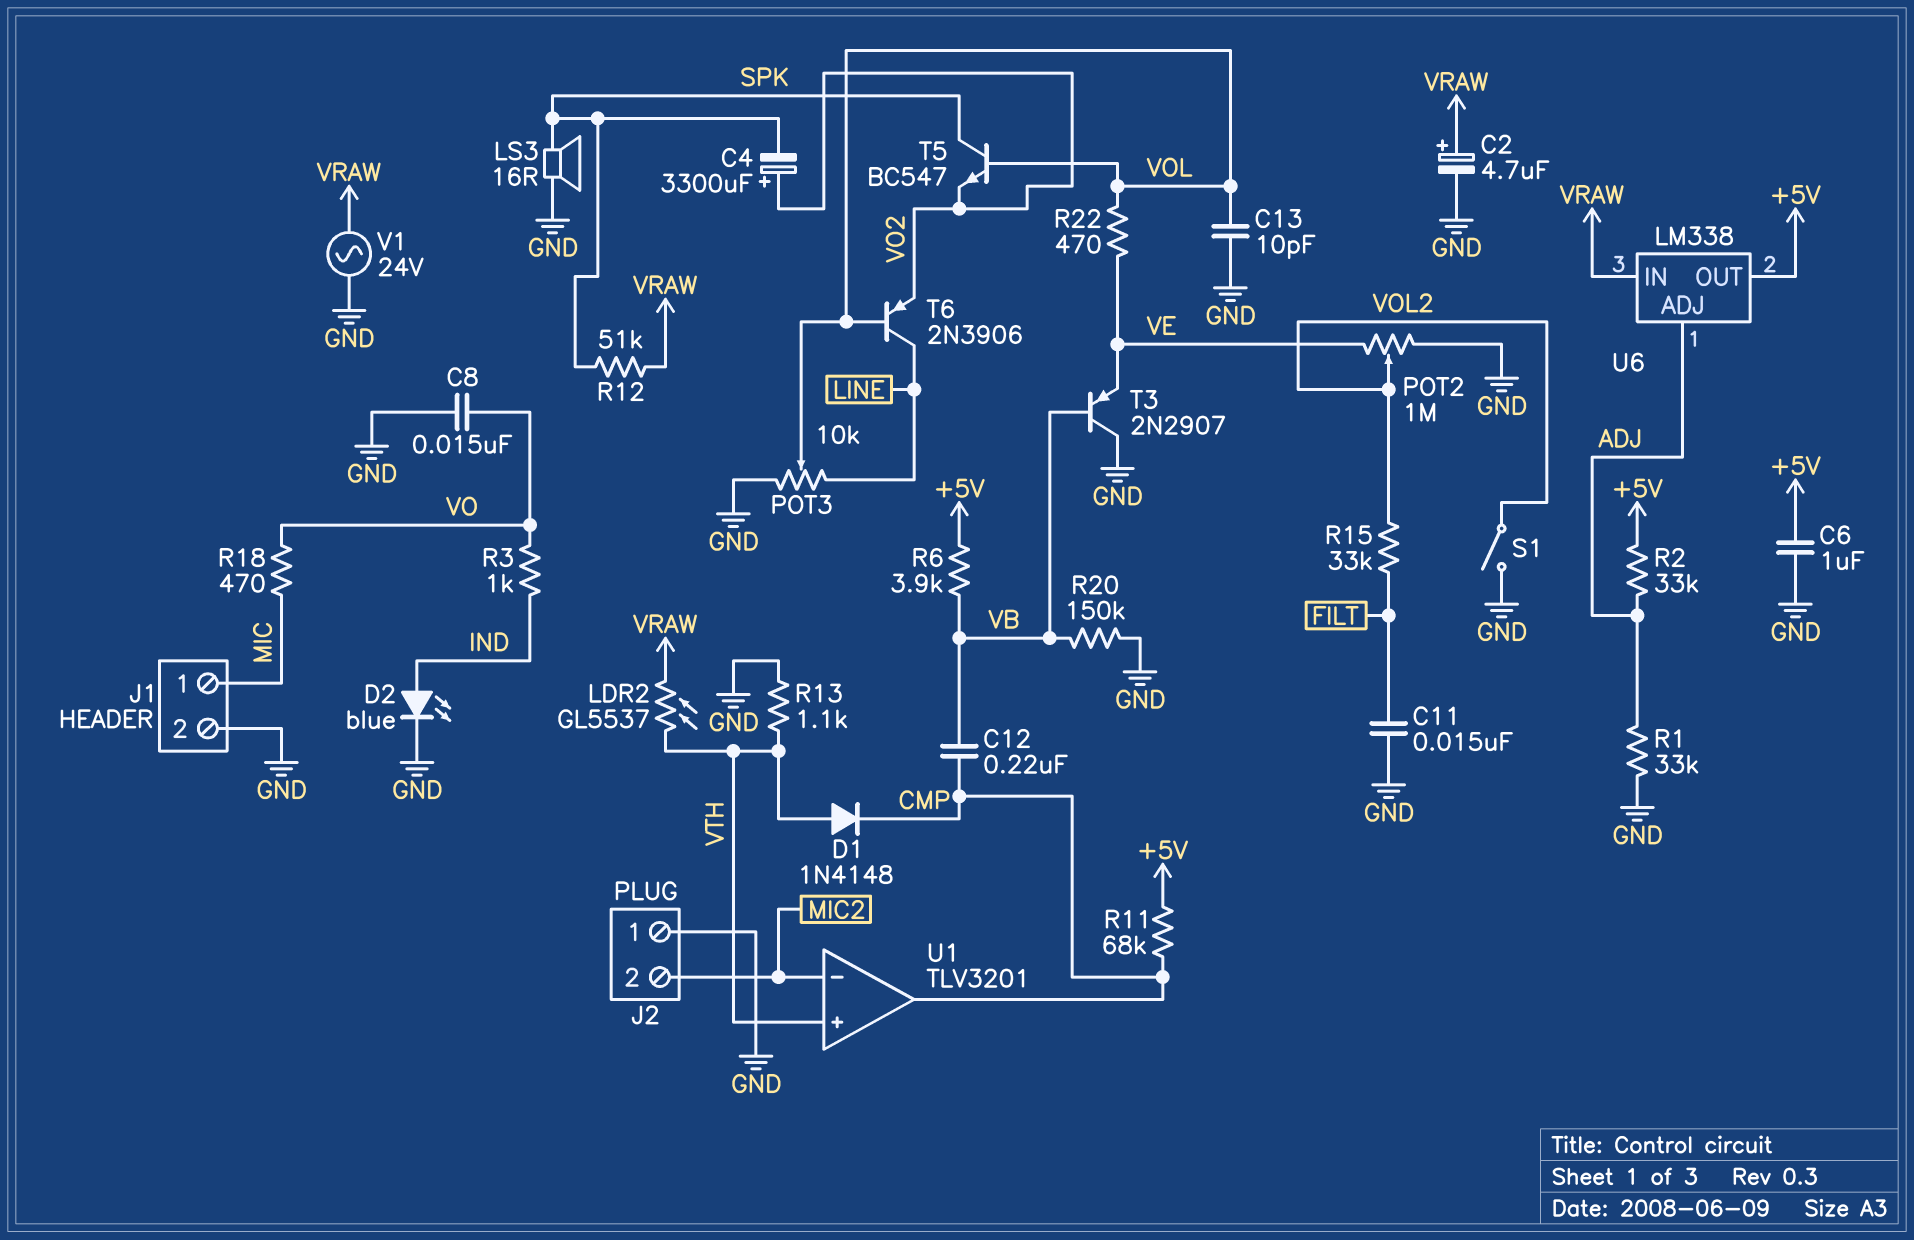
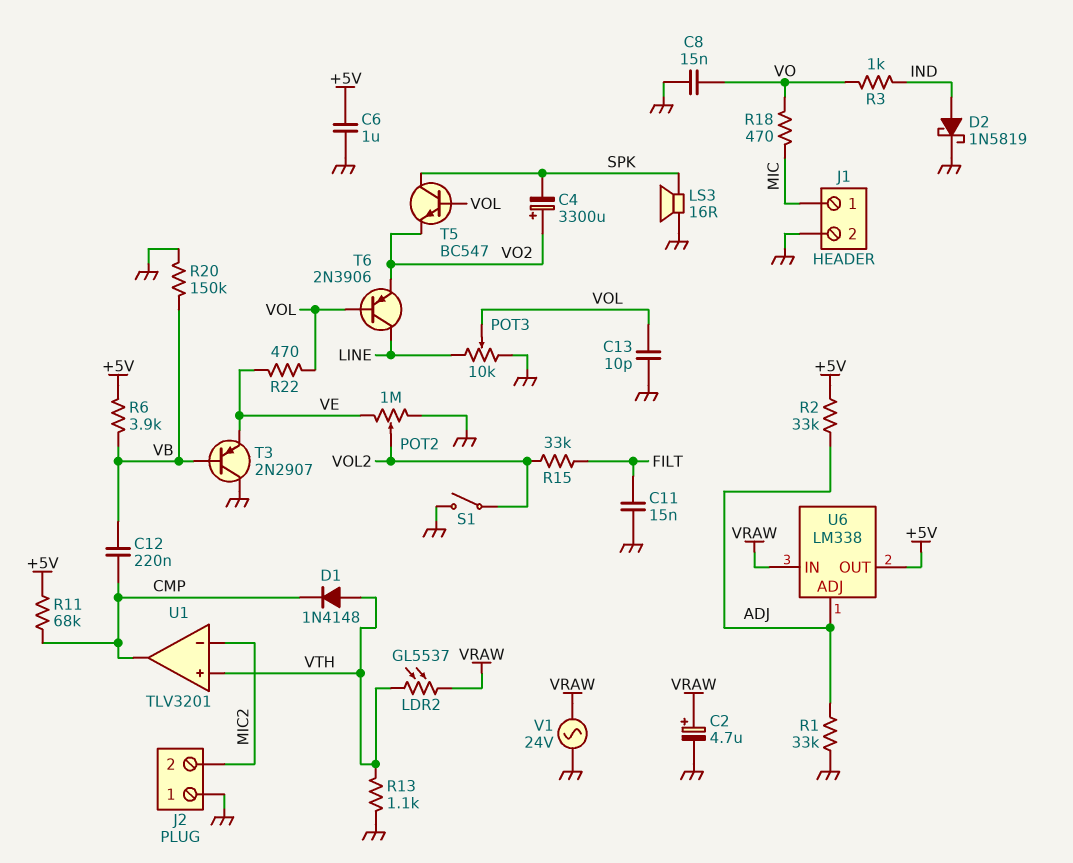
D2: LED blue (A IND, K GND) -> schottky 1N5819 (A IND, K GND)
R12: 51k (SPK, VRAW) -> none

